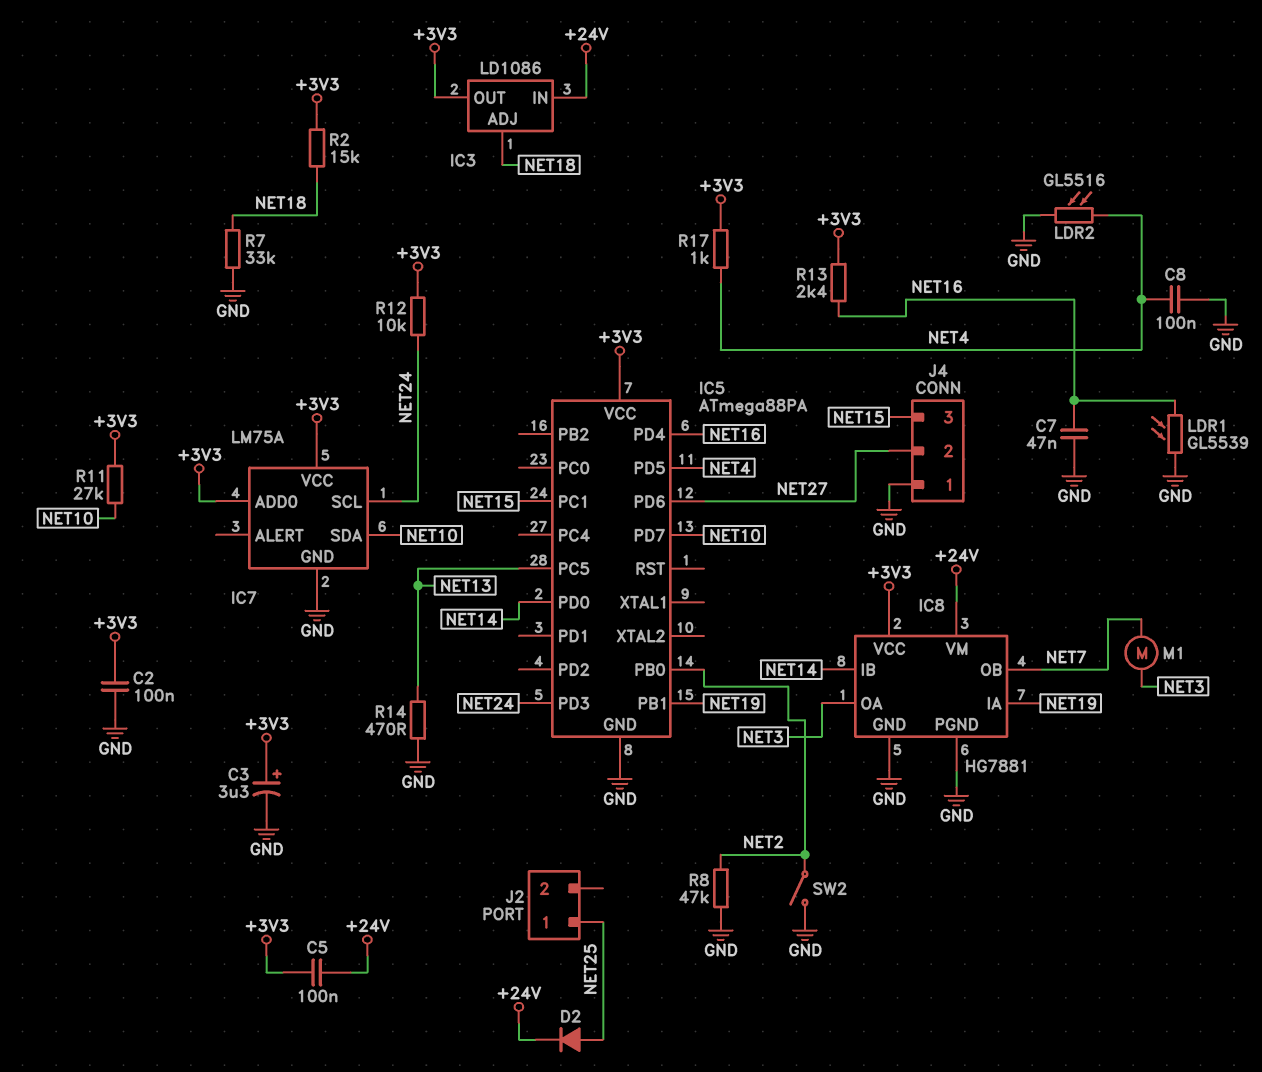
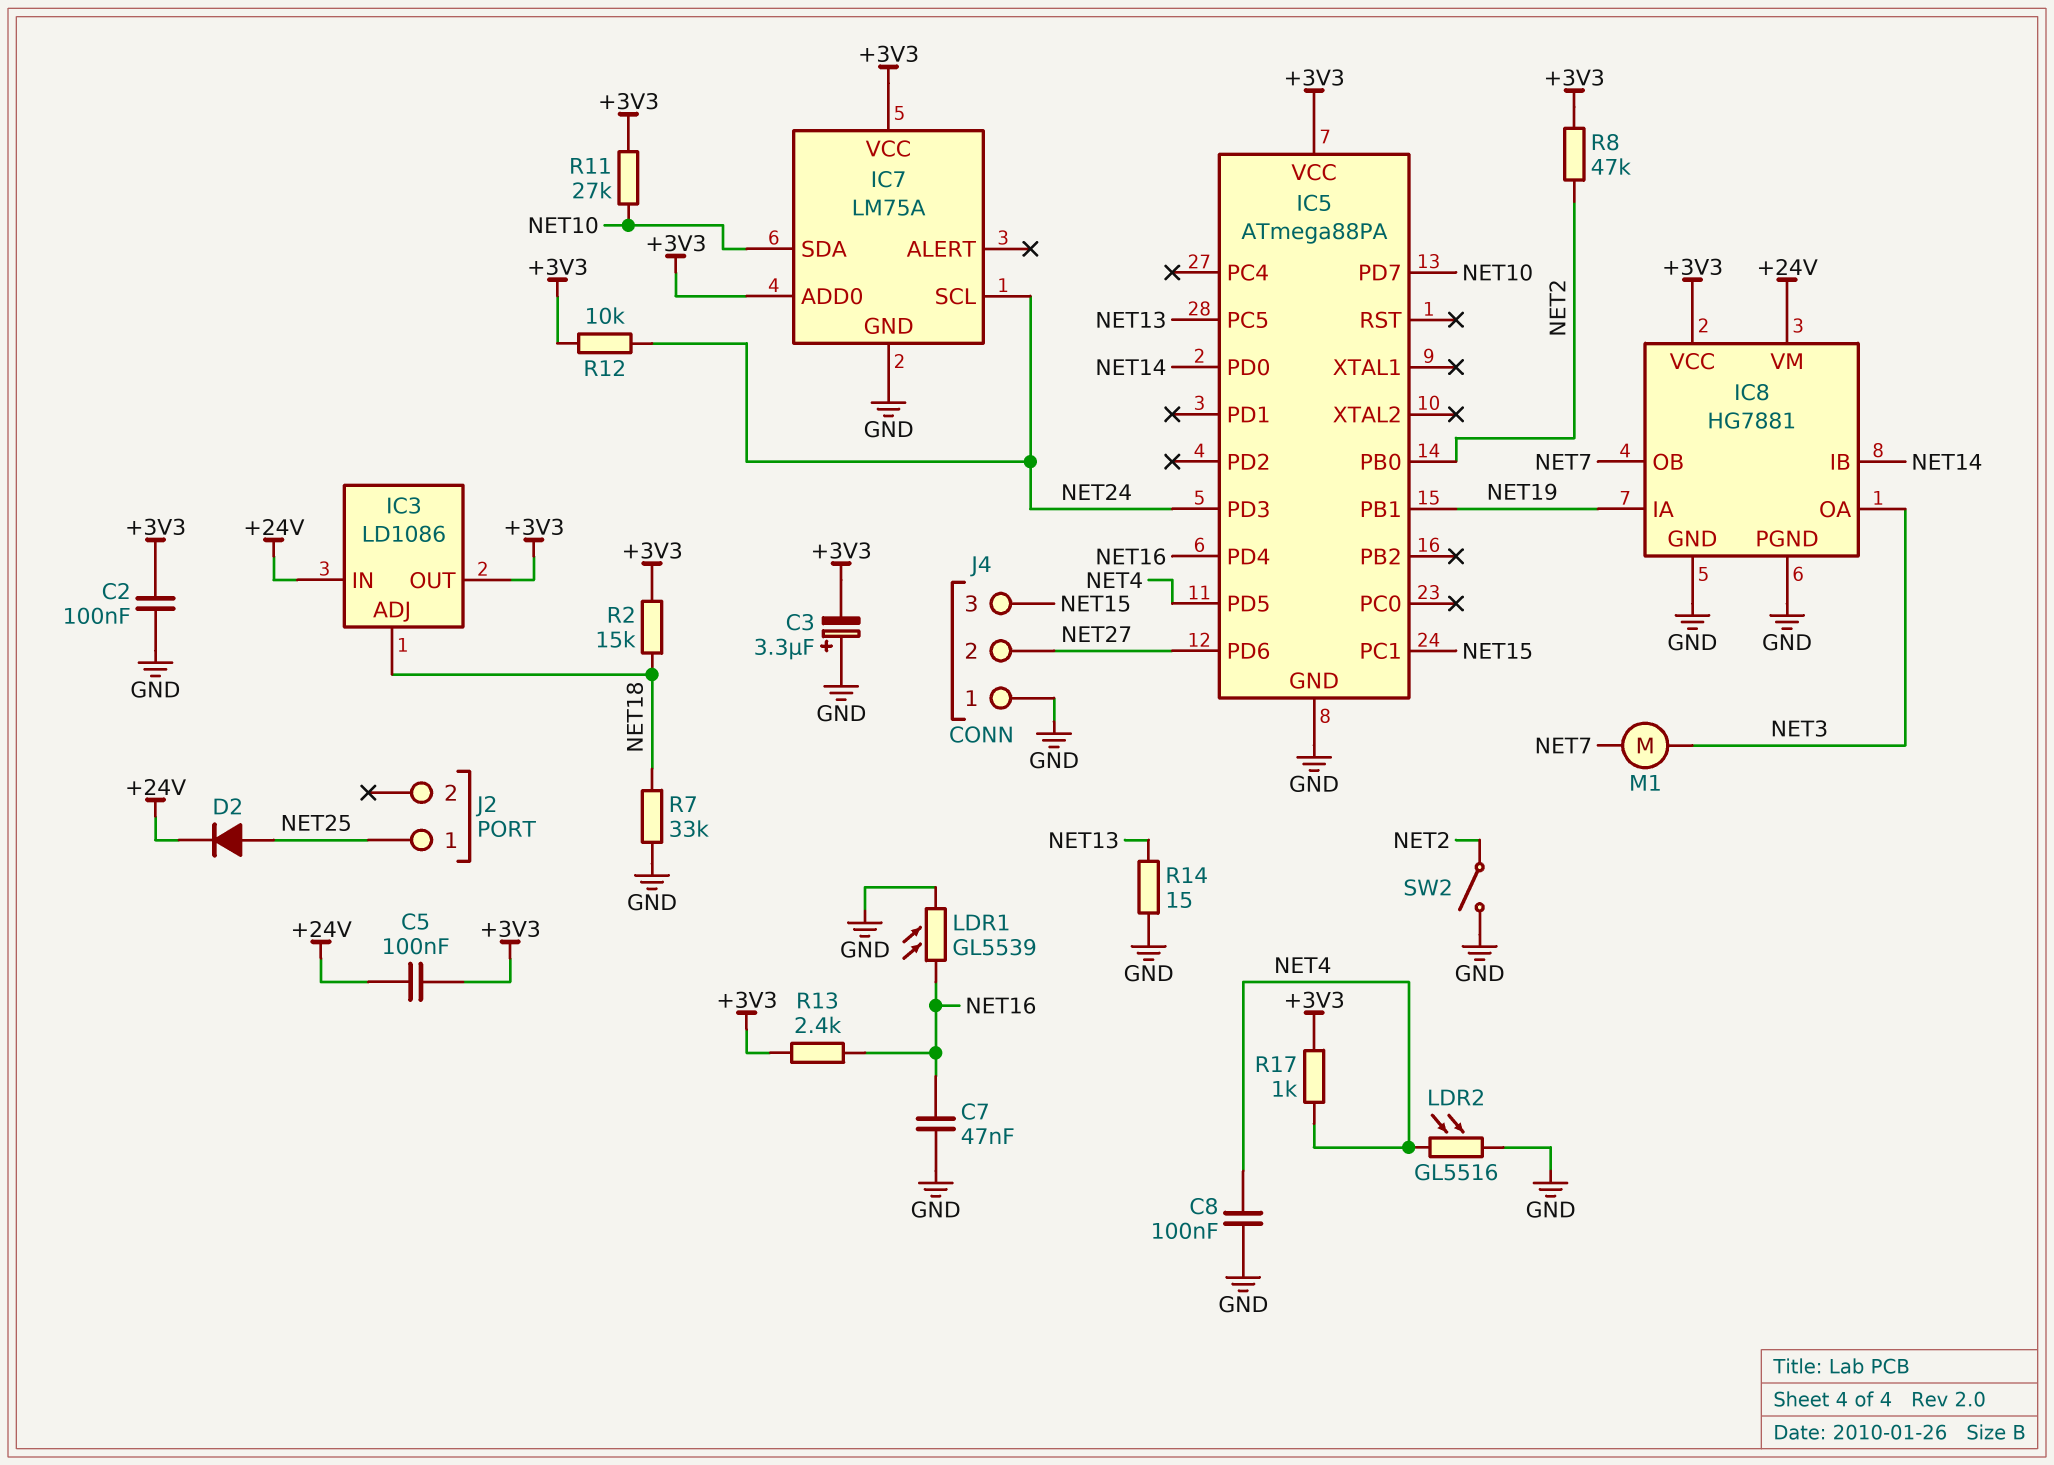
C3: 3.3uF (plus +3V3, minus GND) -> 3.3uF (plus GND, minus +3V3)
R8: 47k (GND, NET2) -> 47k (+3V3, NET2)
R14: 470 (GND, NET13) -> 15 (GND, NET13)

